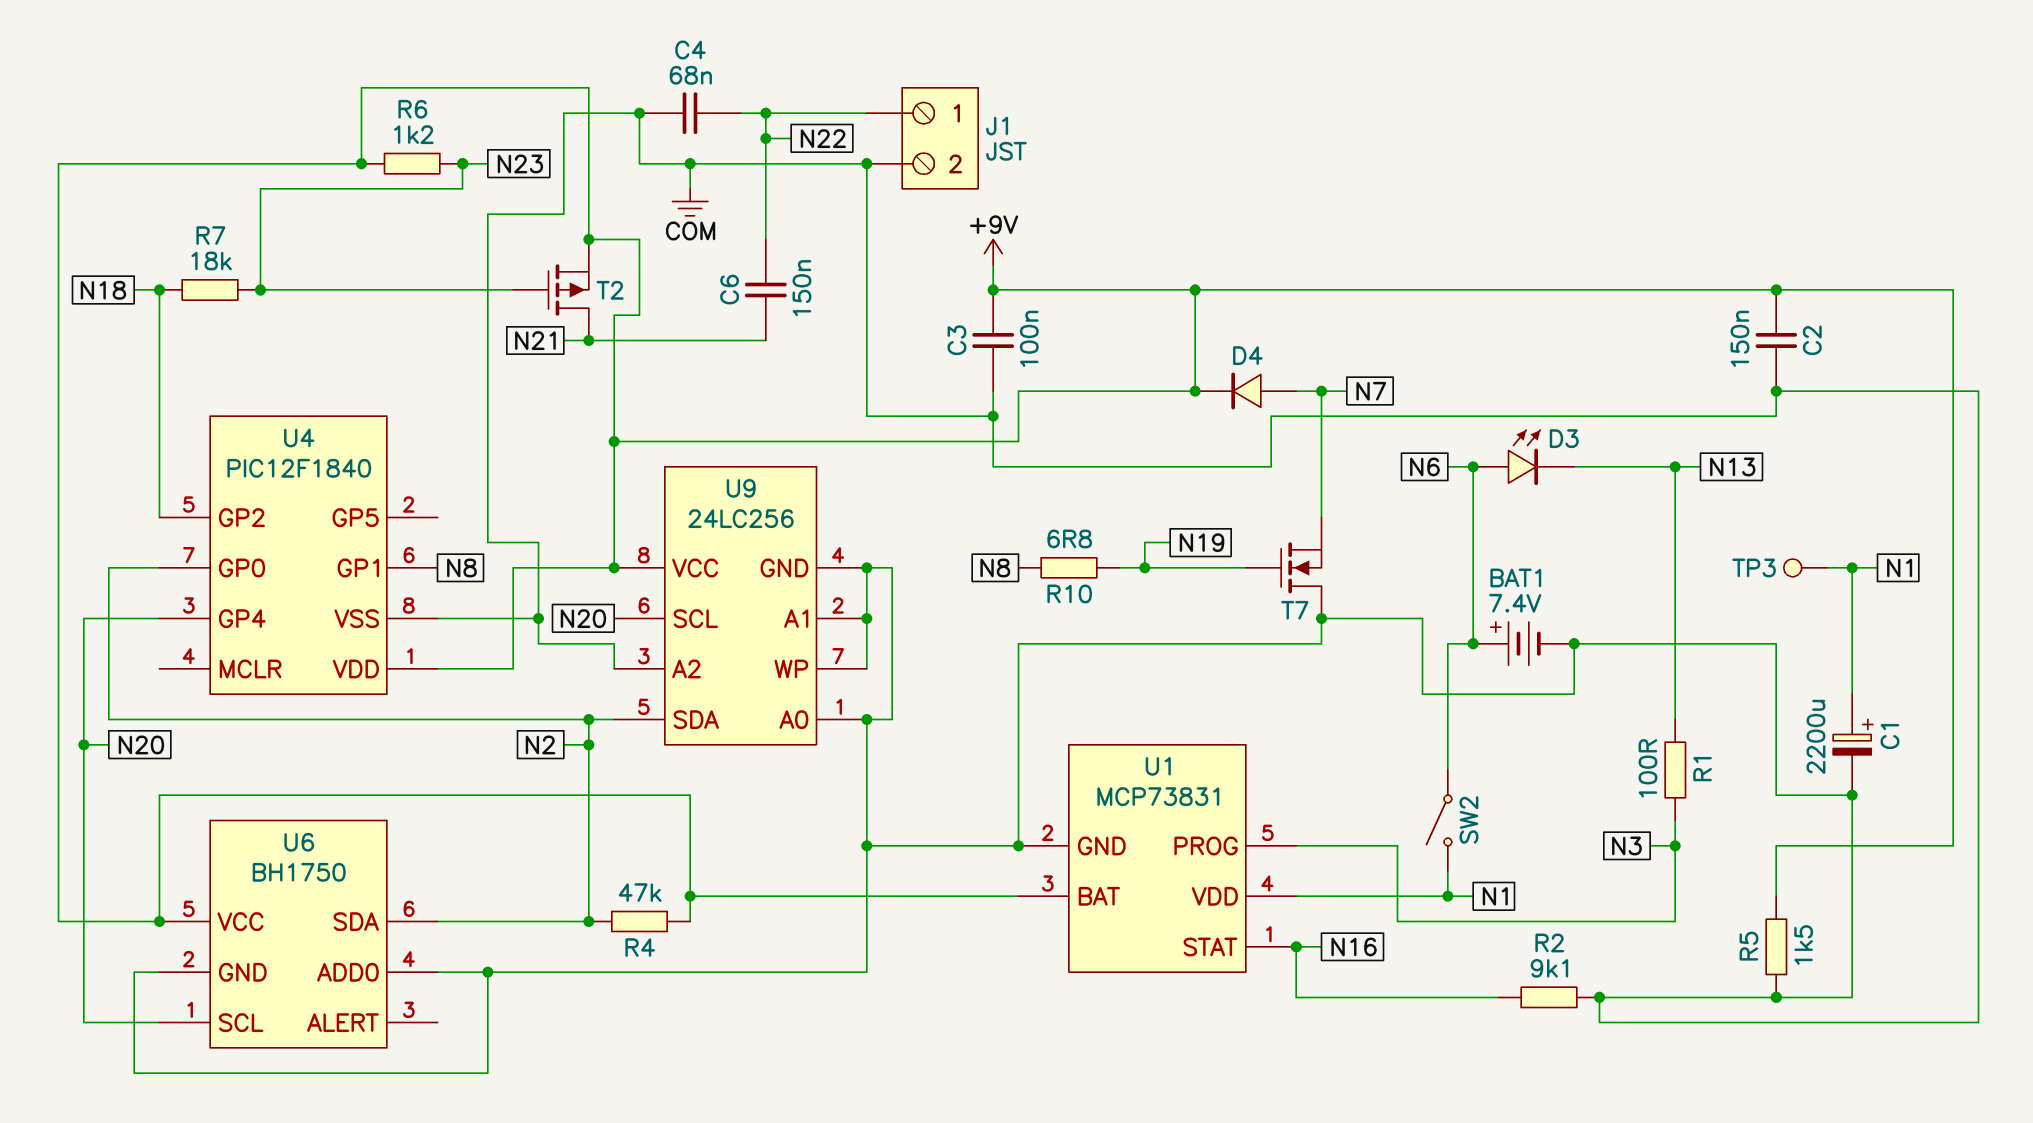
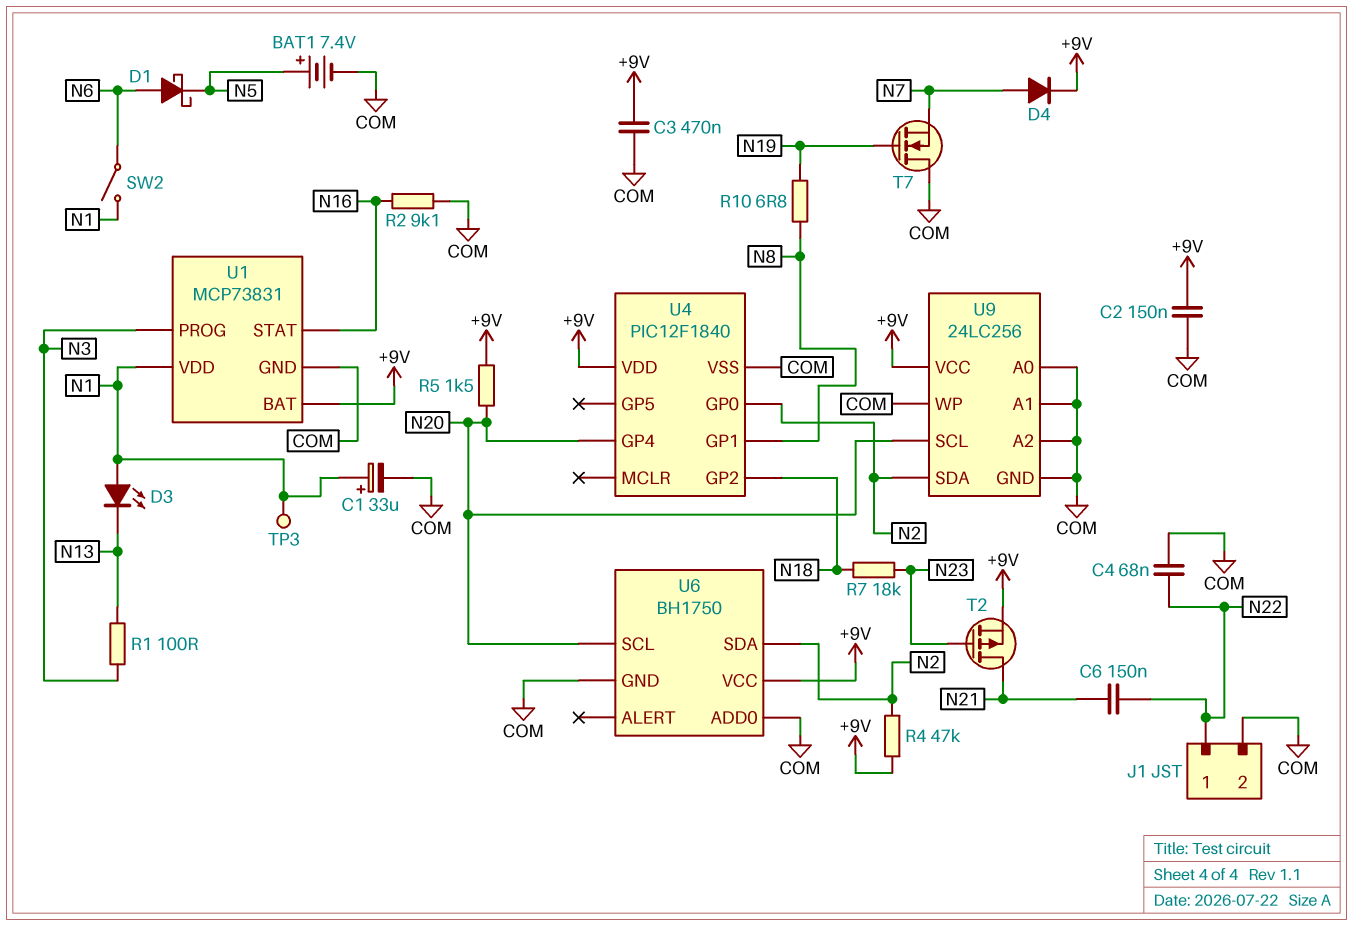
BAT1: 7.4V (plus N6, minus COM) -> 7.4V (plus N5, minus COM)
C1: 2200uF (plus N1, minus COM) -> 33uF (plus N1, minus COM)
C3: 100nF (+9V, COM) -> 470nF (+9V, COM)
D1: none -> schottky (A N6, K N5)
D3: LED (A N6, K N13) -> LED (A N1, K N13)
R5: 1.5k (+9V, COM) -> 1.5k (+9V, N20)
R6: 1.2k (+9V, N23) -> none

